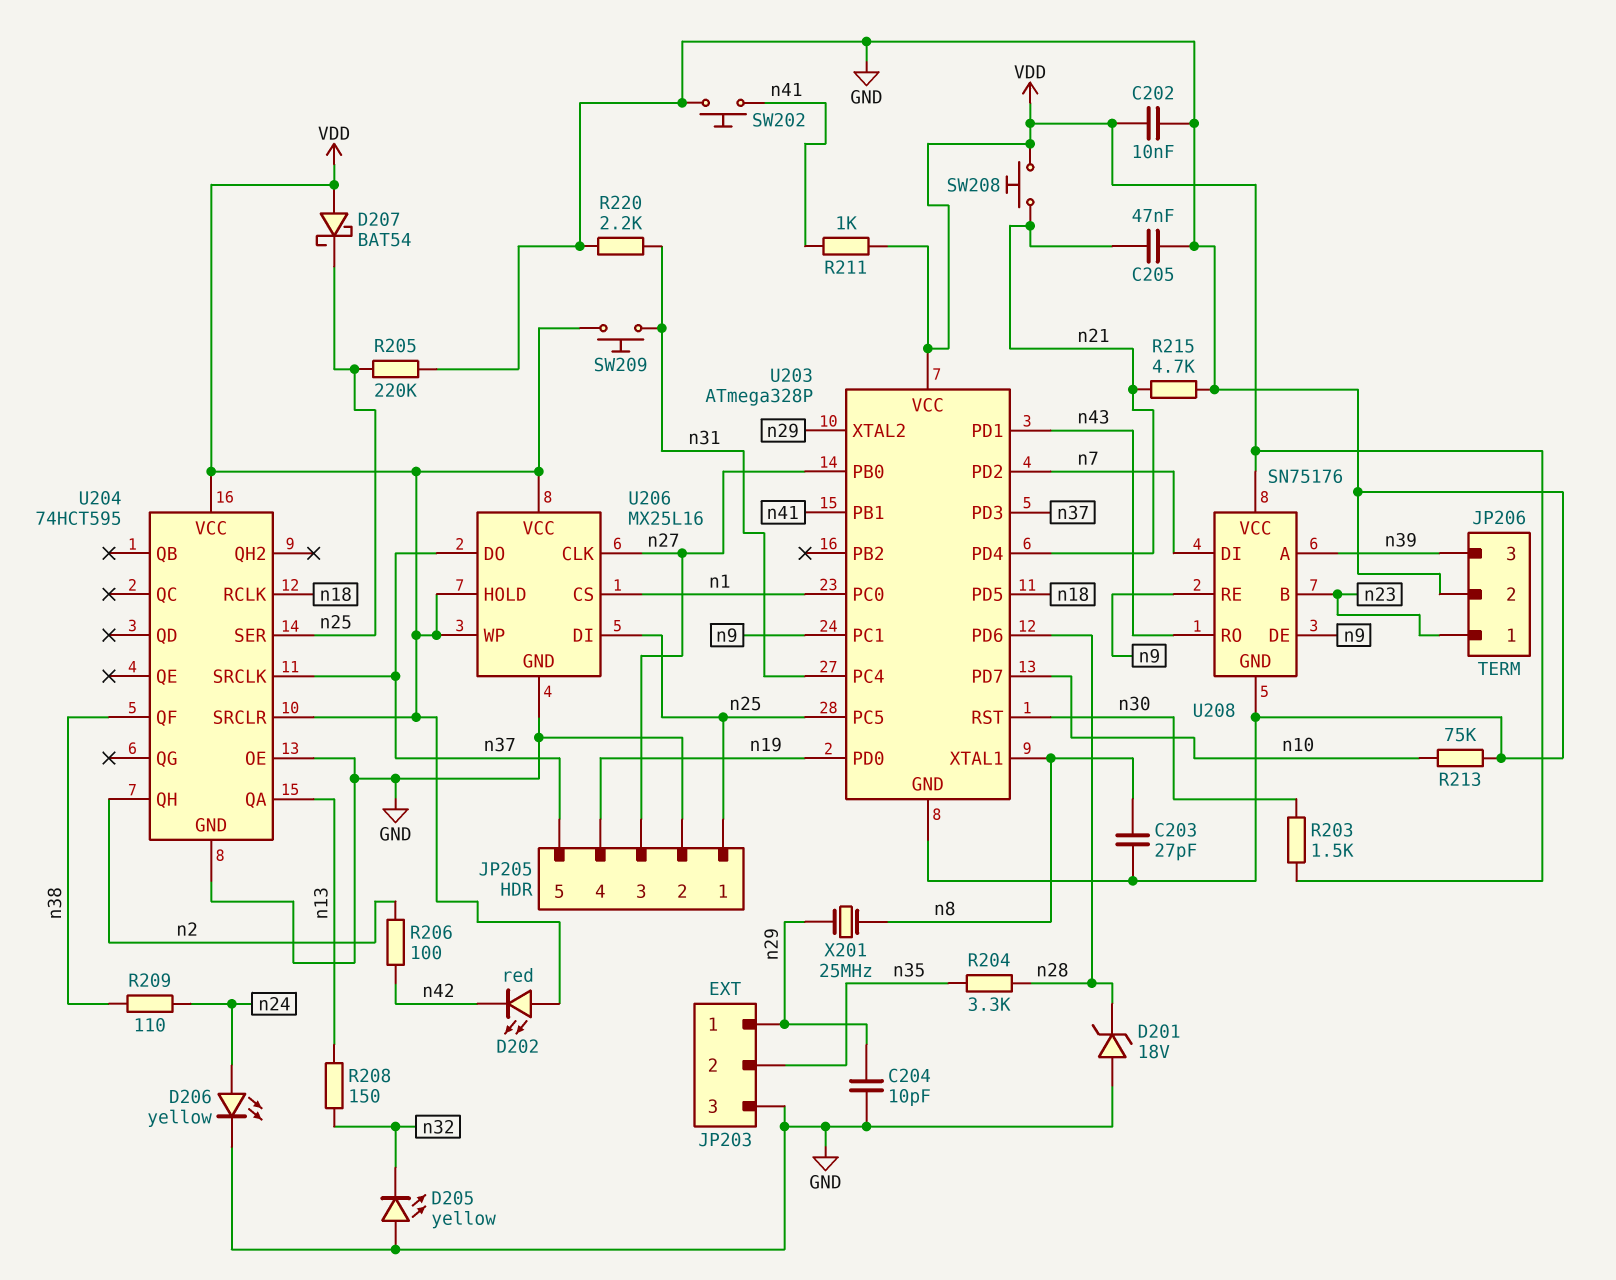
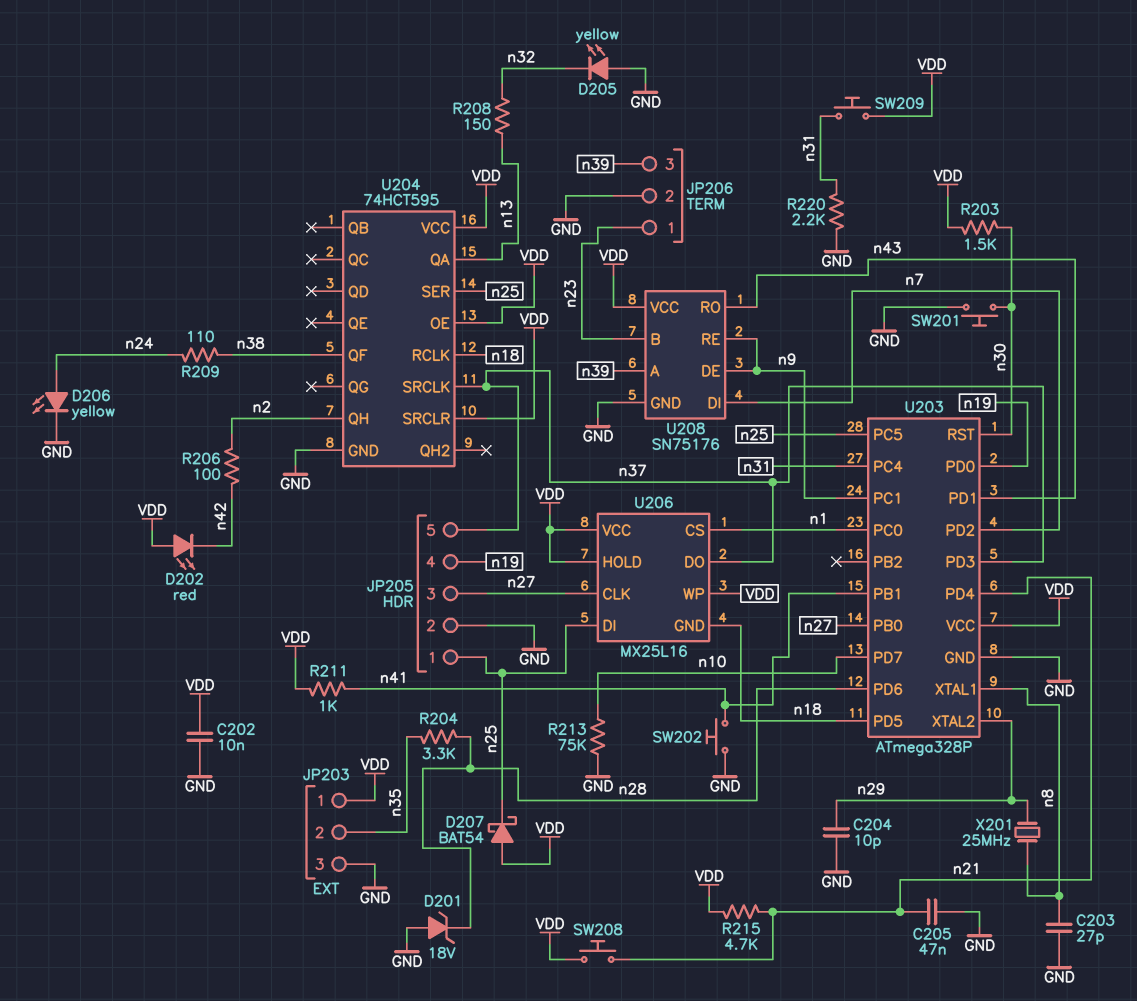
JP203 pin 1: n29 -> VDD
R205: 220k (GND, n25) -> none
R215: 4.7k (GND, n21) -> 4.7k (VDD, n21)
SW201: none -> button (GND, n30)
U204 pin OE: GND -> VDD
U206 pin GND: GND -> n18

